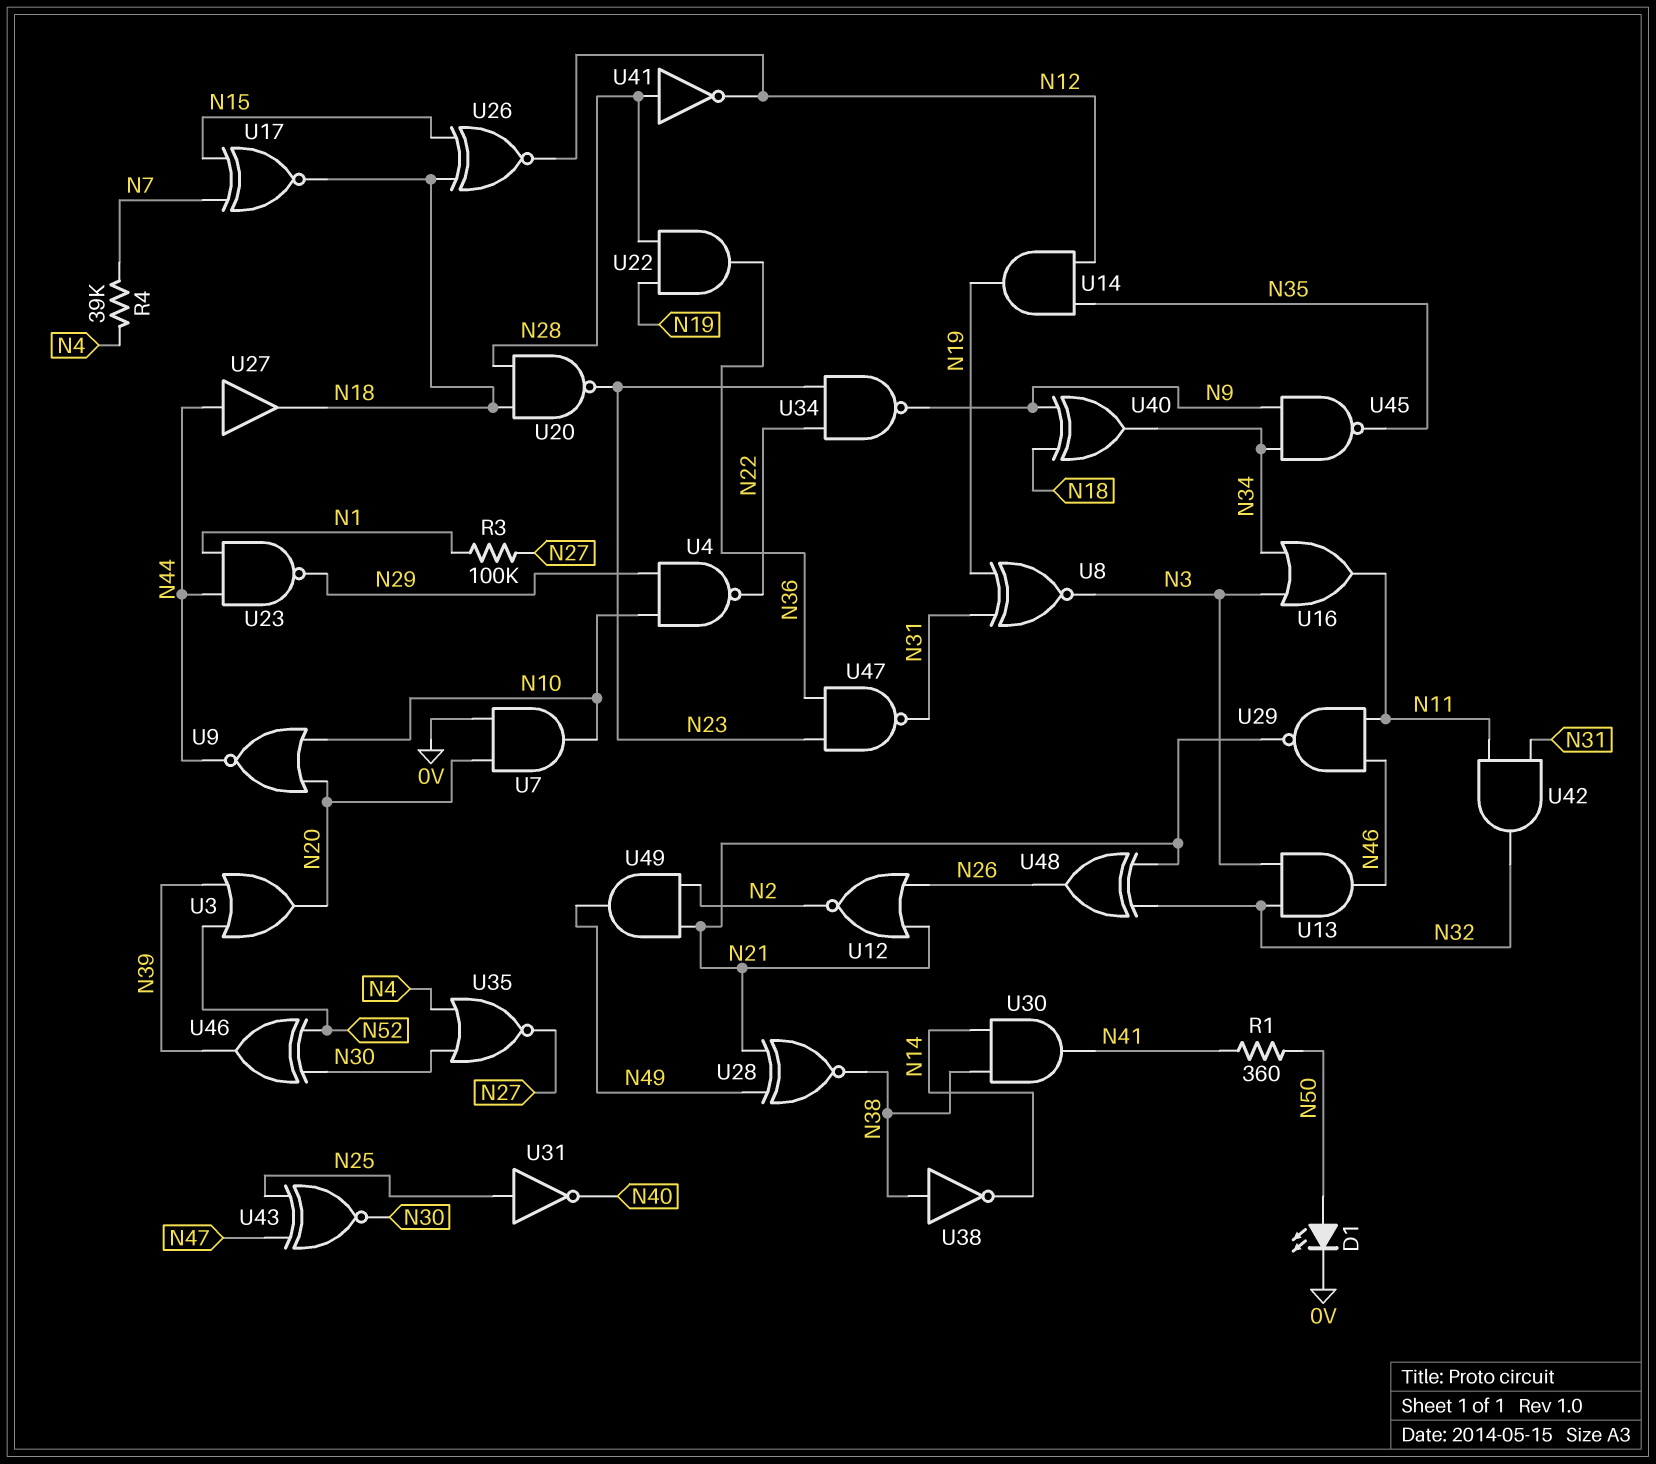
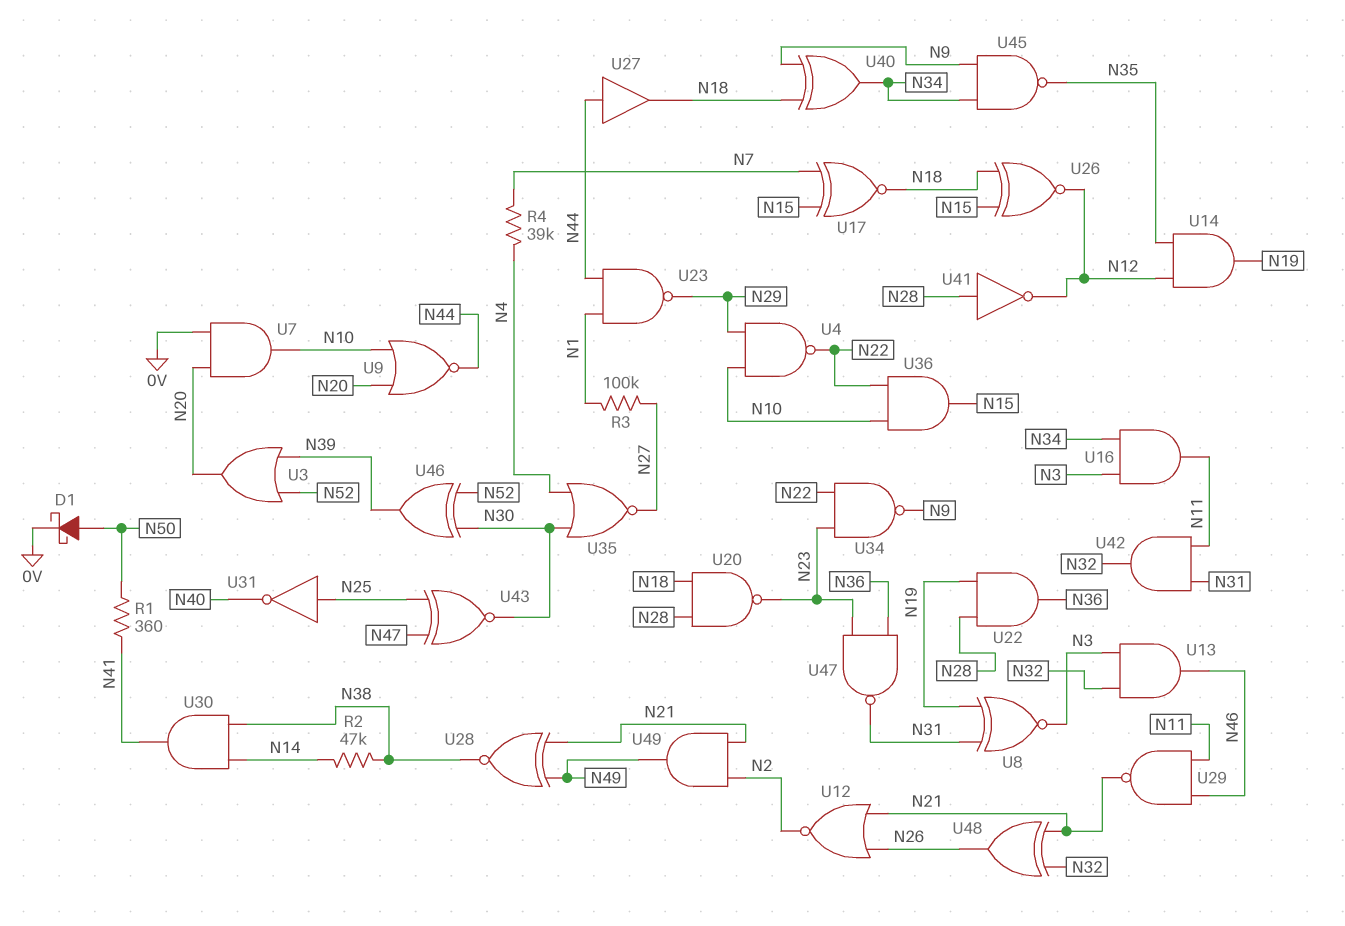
D1: LED (A N50, K 0V) -> schottky (A N50, K 0V)
R2: none -> 47k (N14, N38)
U16: OR (in N3, in N34, out N11) -> AND (in N3, in N34, out N11)
U36: none -> AND (in N10, in N22, out N15)
U38: NOT (in N38, out N14) -> none

